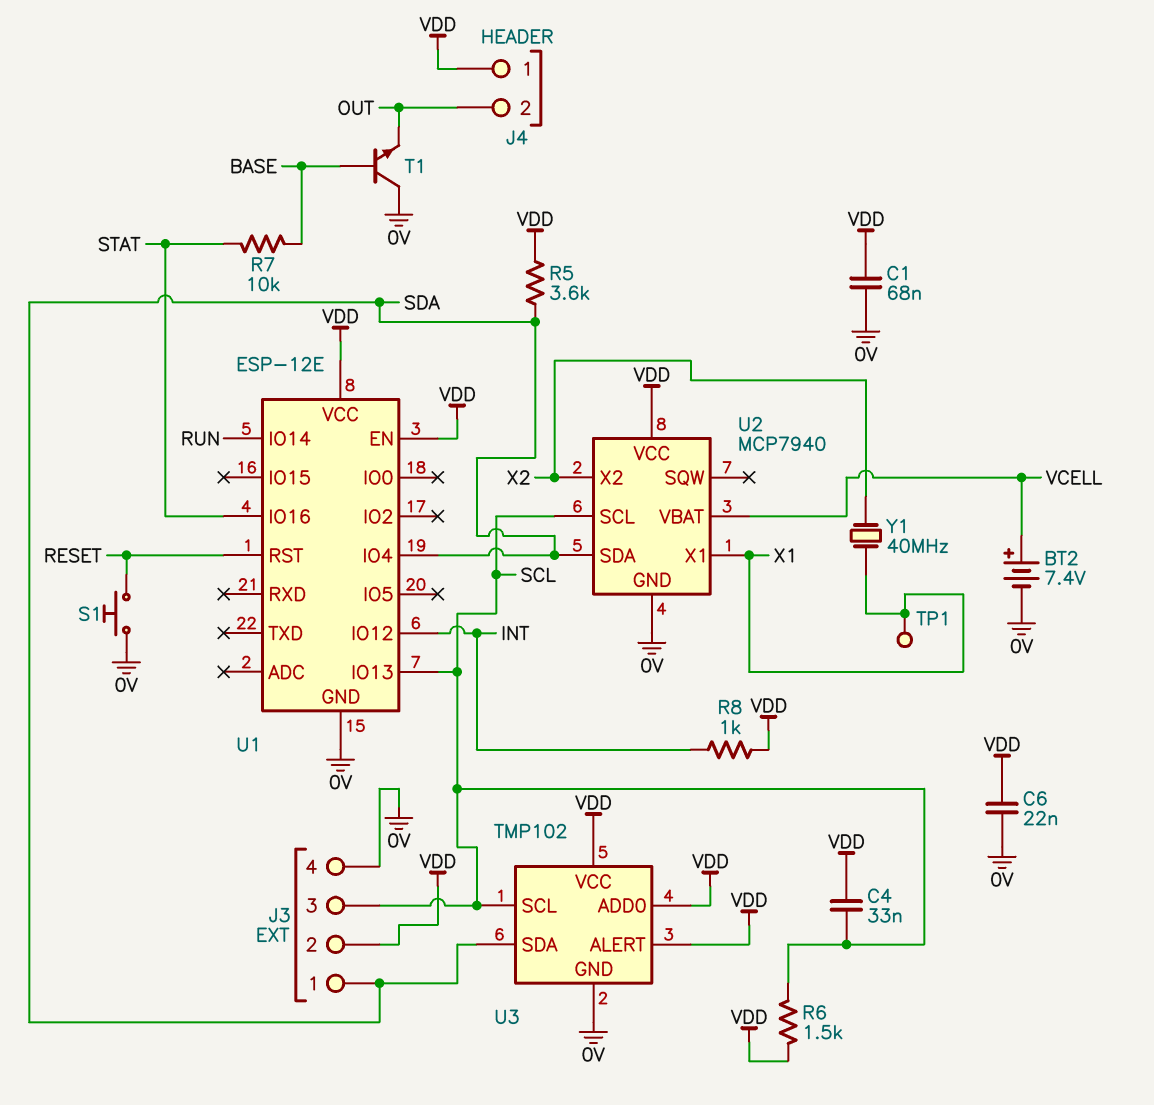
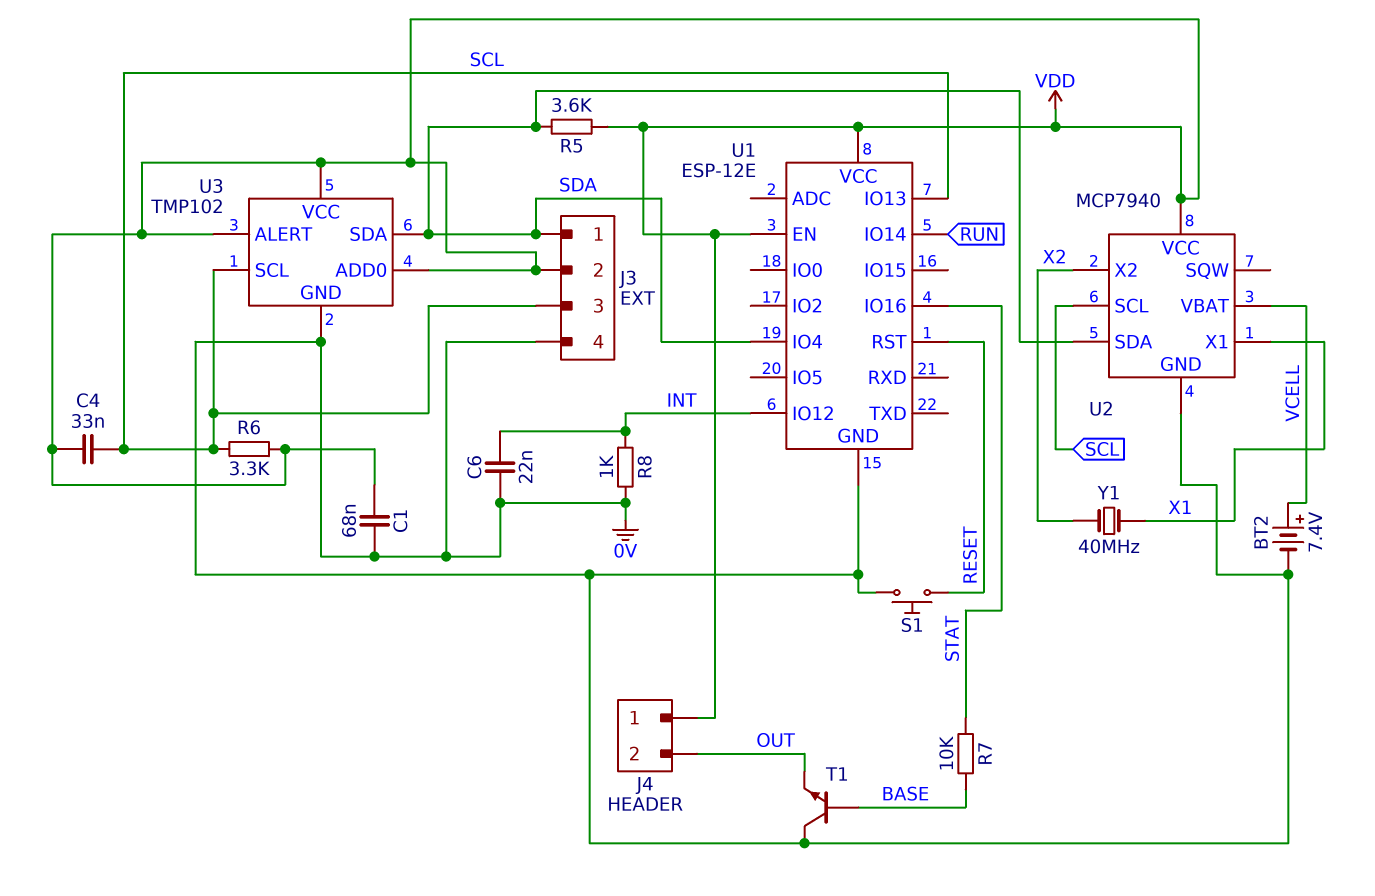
C6: 22nF (0V, VDD) -> 22nF (0V, INT)
R6: 1.5k (SCL, VDD) -> 3.3k (SCL, VDD)
R8: 1k (INT, VDD) -> 1k (0V, INT)
TP1: test point (X1) -> none

